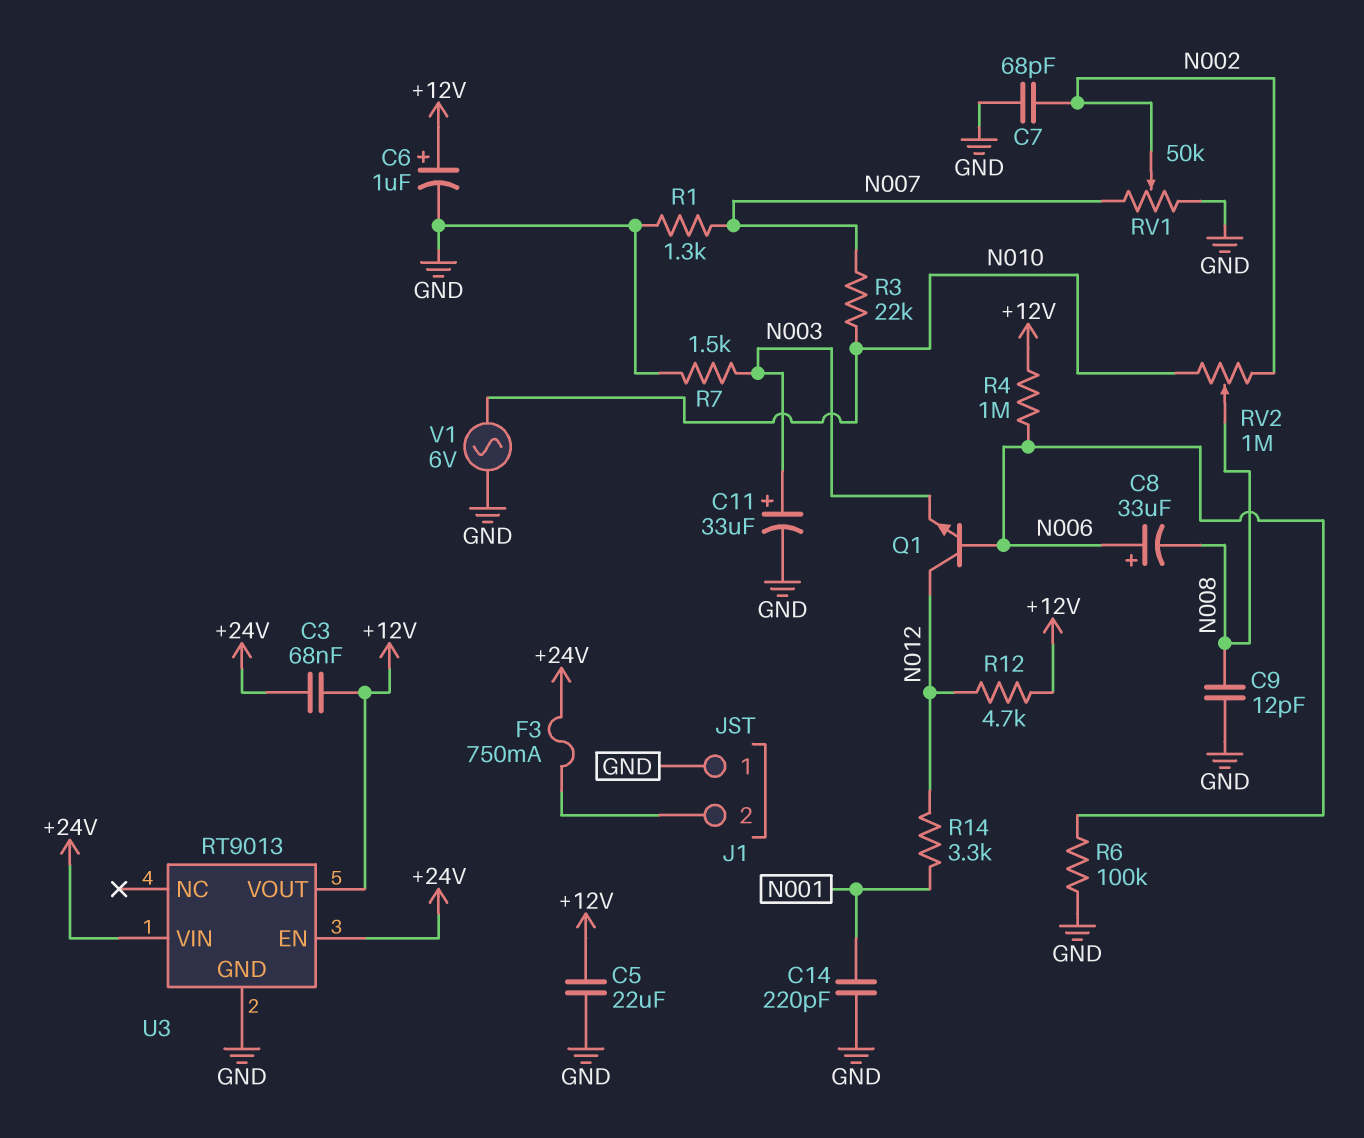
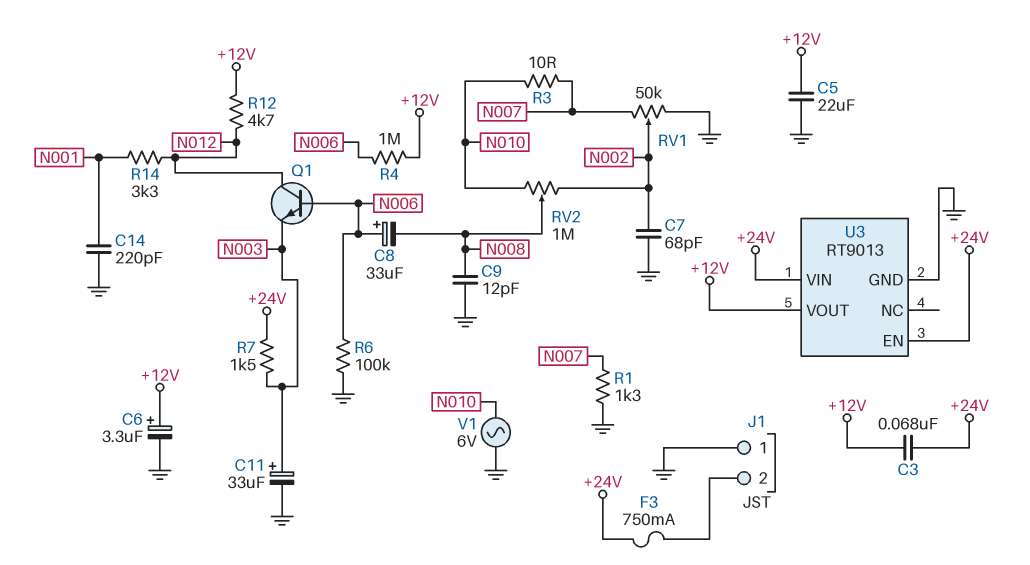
C6: 1uF (plus +12V, minus GND) -> 3.3uF (plus +12V, minus GND)
R3: 22k (N007, N010) -> 10 (N007, N010)
R7: 1.5k (GND, N003) -> 1.5k (+24V, N003)

